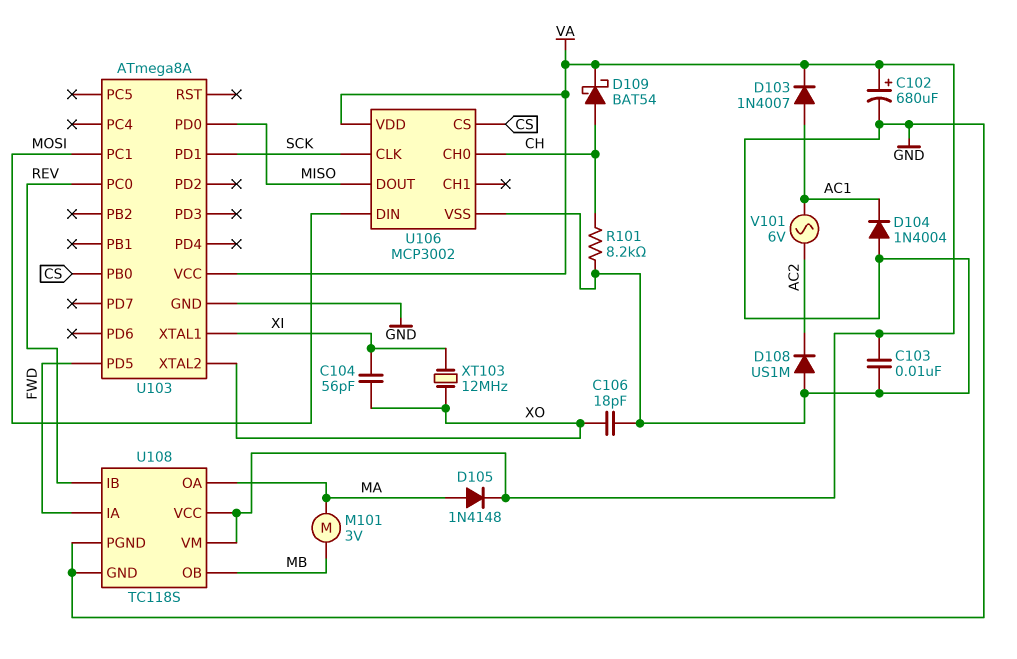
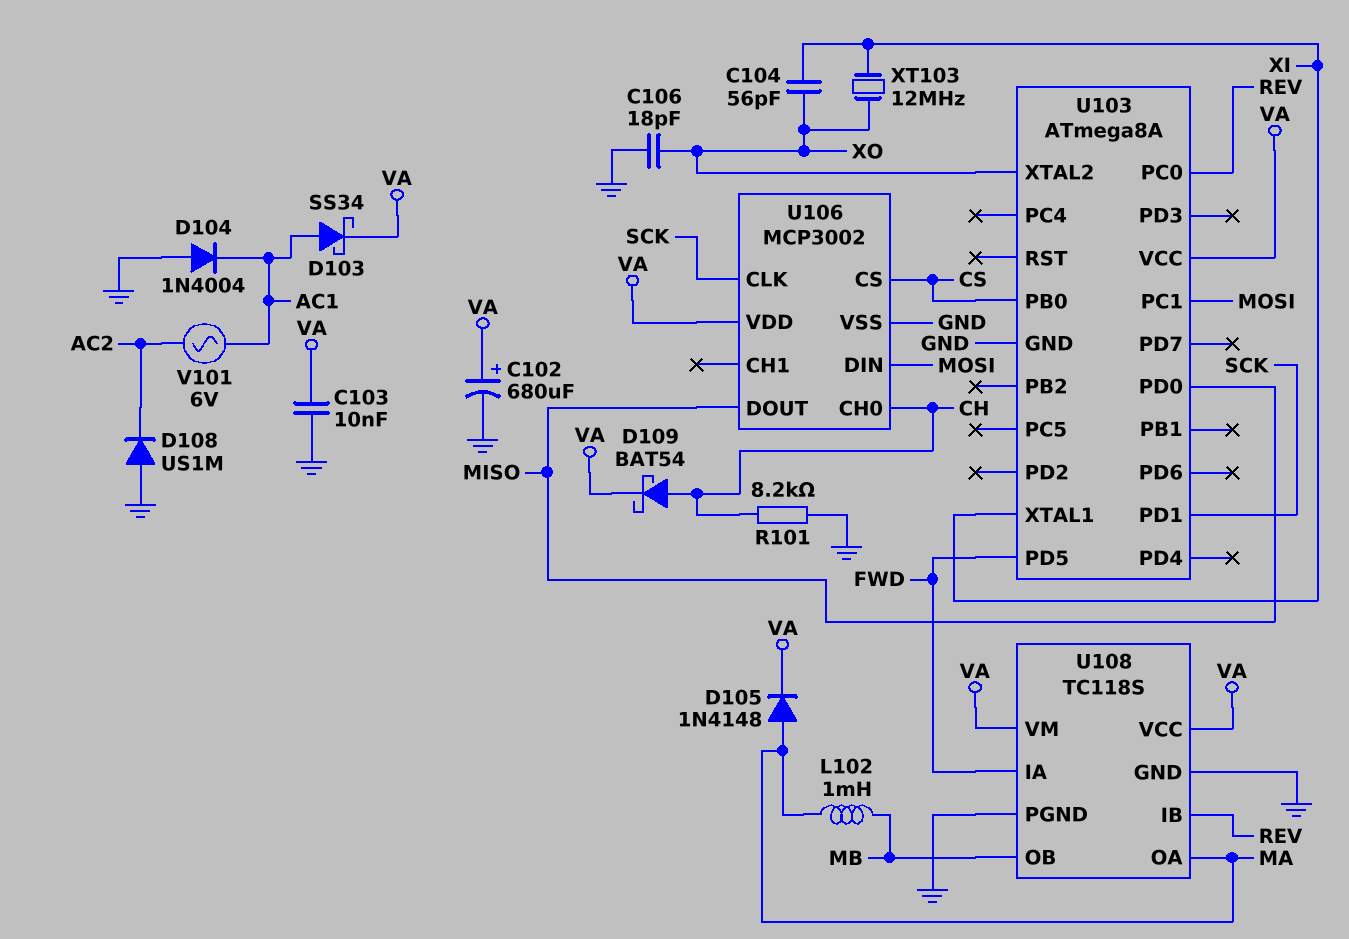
D103: diode 1N4007 (A AC1, K VA) -> schottky SS34 (A AC1, K VA)
L102: none -> 1mH (MA, MB)
M101: motor 3V (MA, MB) -> none

